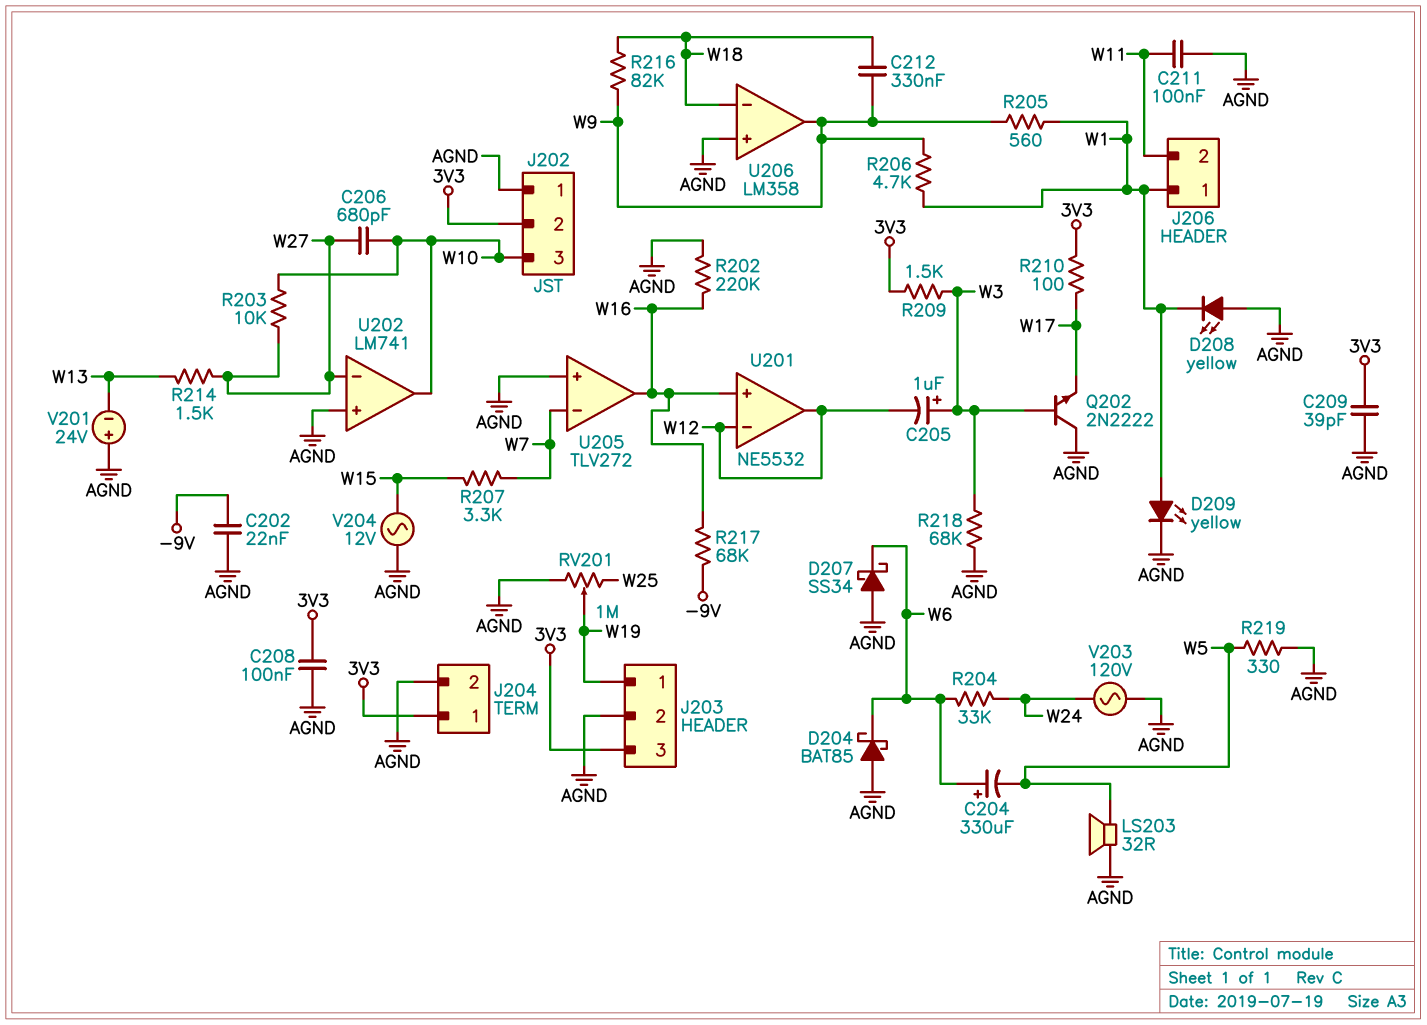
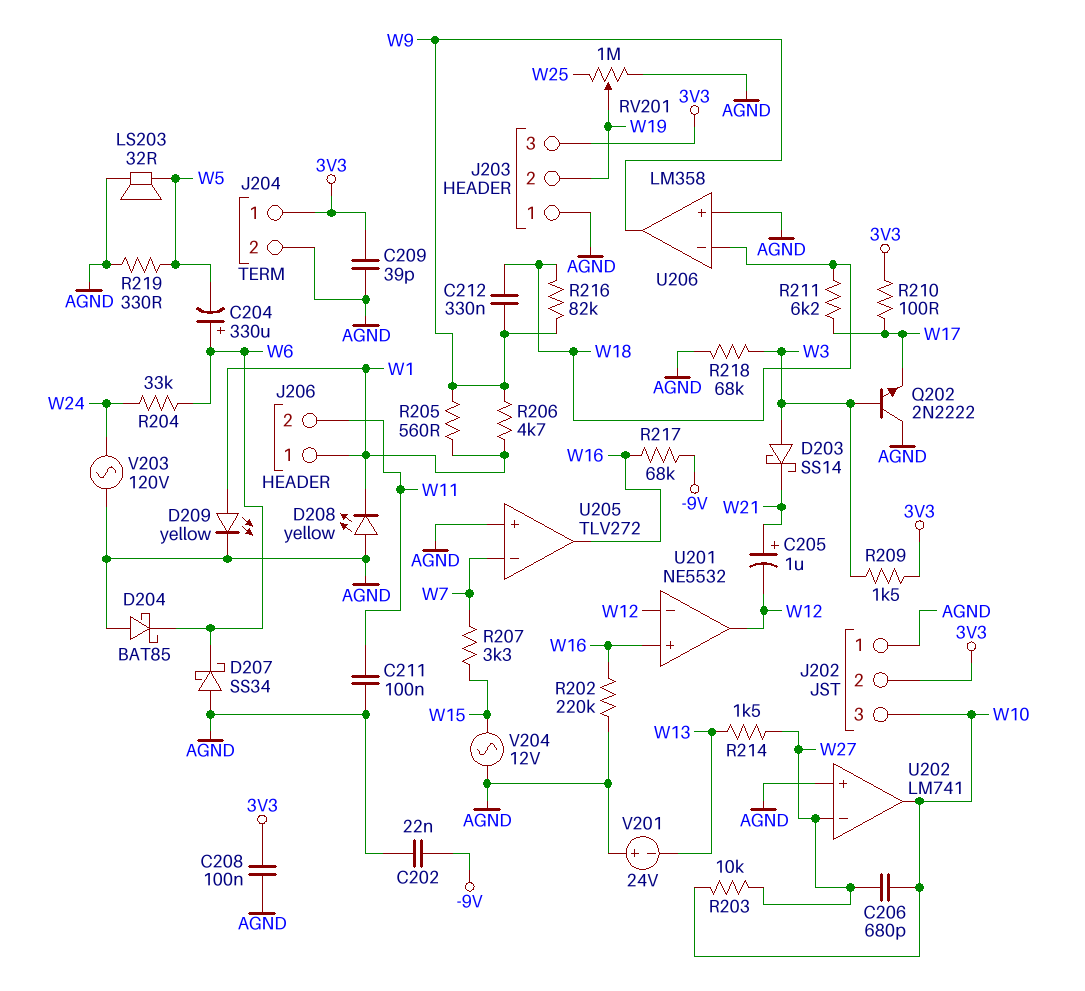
C205: 1uF (plus W3, minus W12) -> 1uF (plus W21, minus W12)
D203: none -> schottky SS14 (A W3, K W21)
J203 pin 1: W19 -> AGND
J203 pin 2: AGND -> W19
R211: none -> 6.2k (W17, W18)

